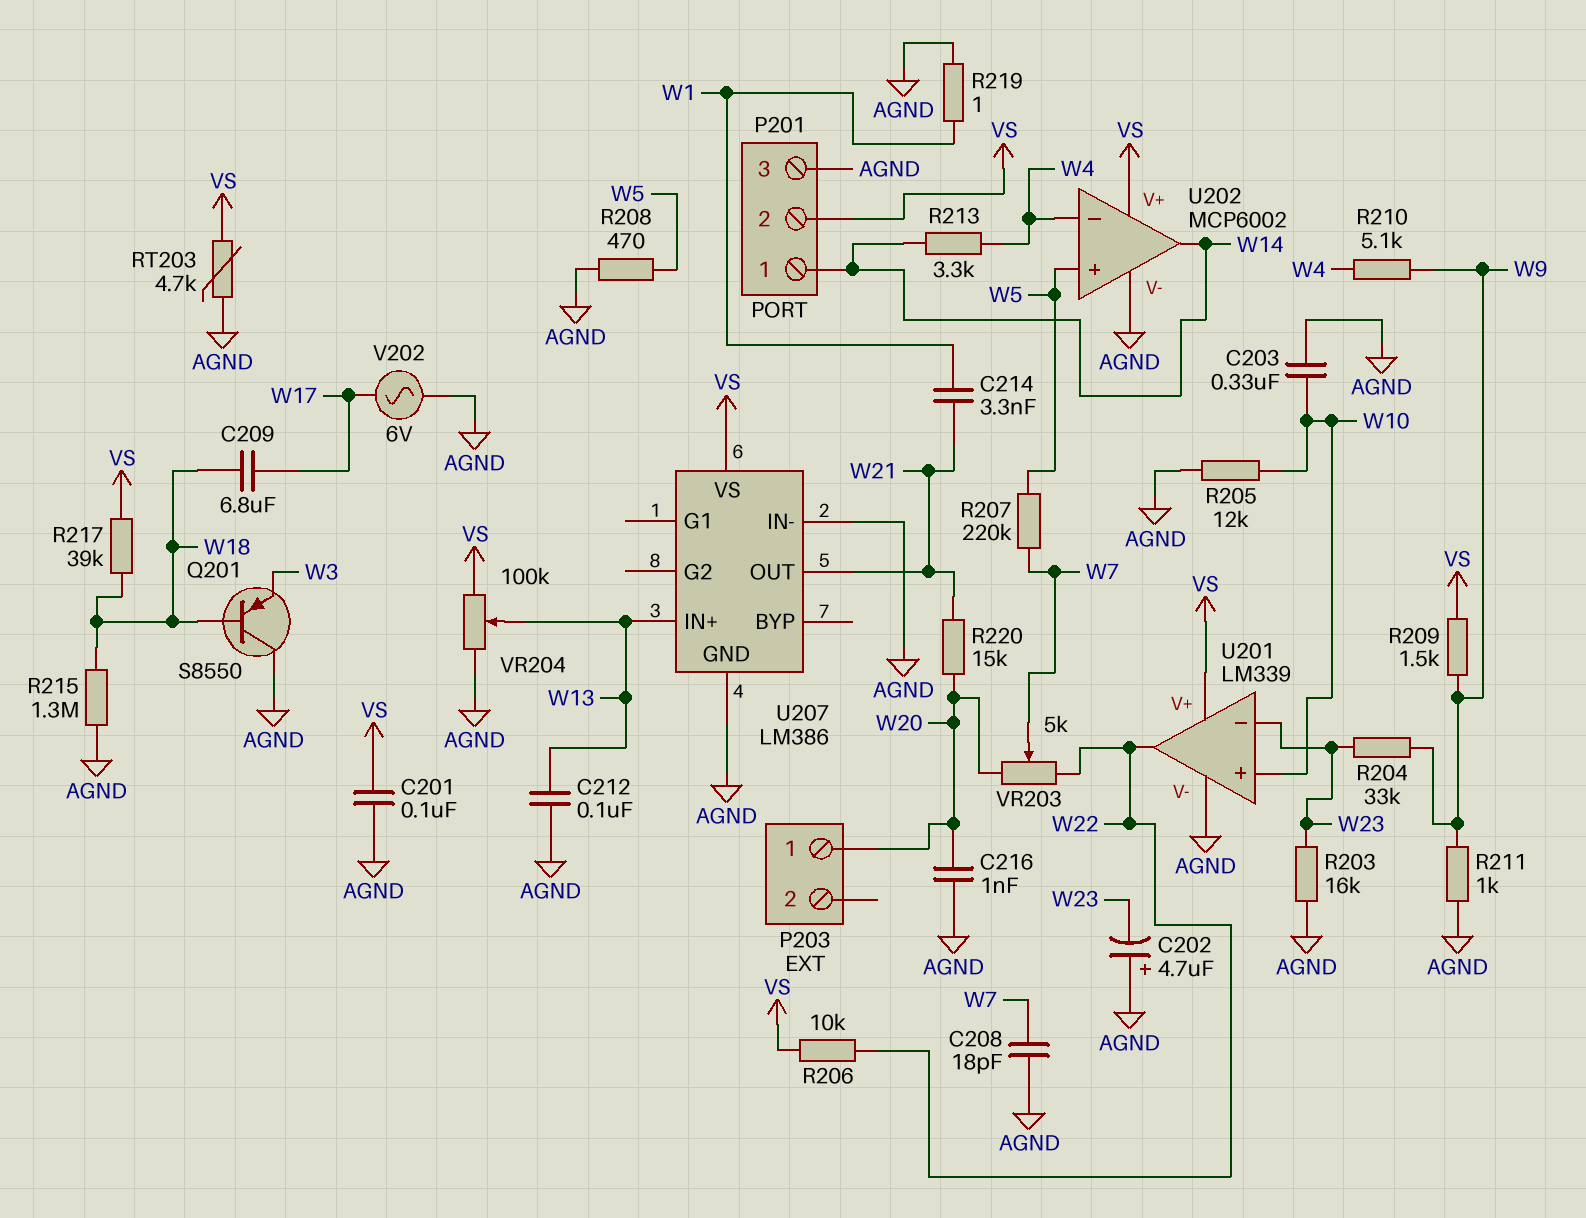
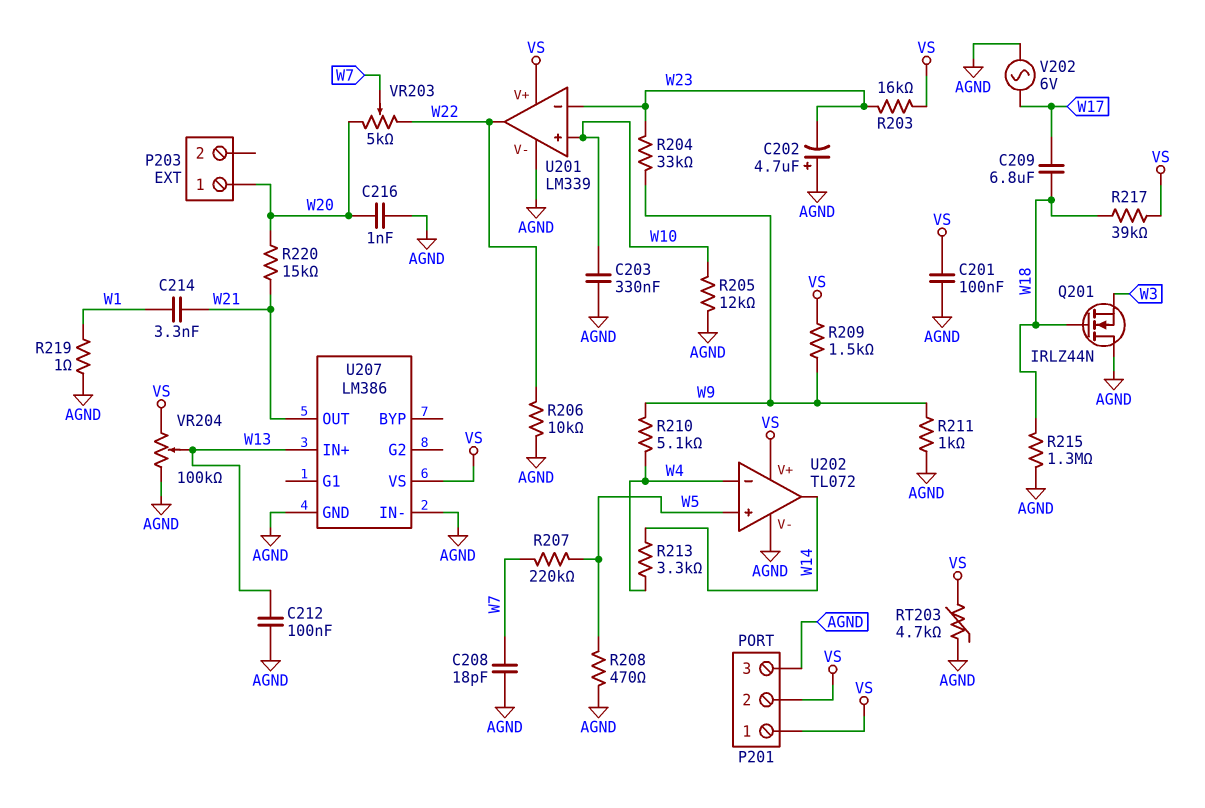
P201 pin 1: W14 -> VS
Q201: PNP S8550 (B W18, C AGND, E W3) -> NMOS IRLZ44N (G W18, D AGND, S W3)
R203: 16k (AGND, W23) -> 16k (VS, W23)
R206: 10k (VS, W22) -> 10k (AGND, W22)
U202: MCP6002 -> TL072

